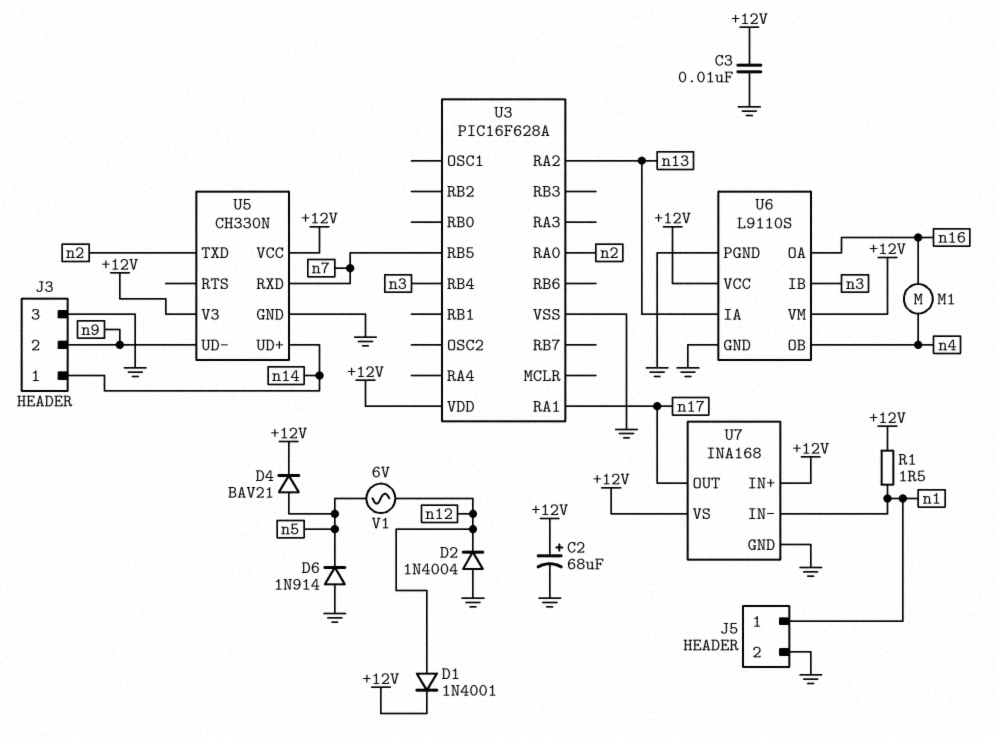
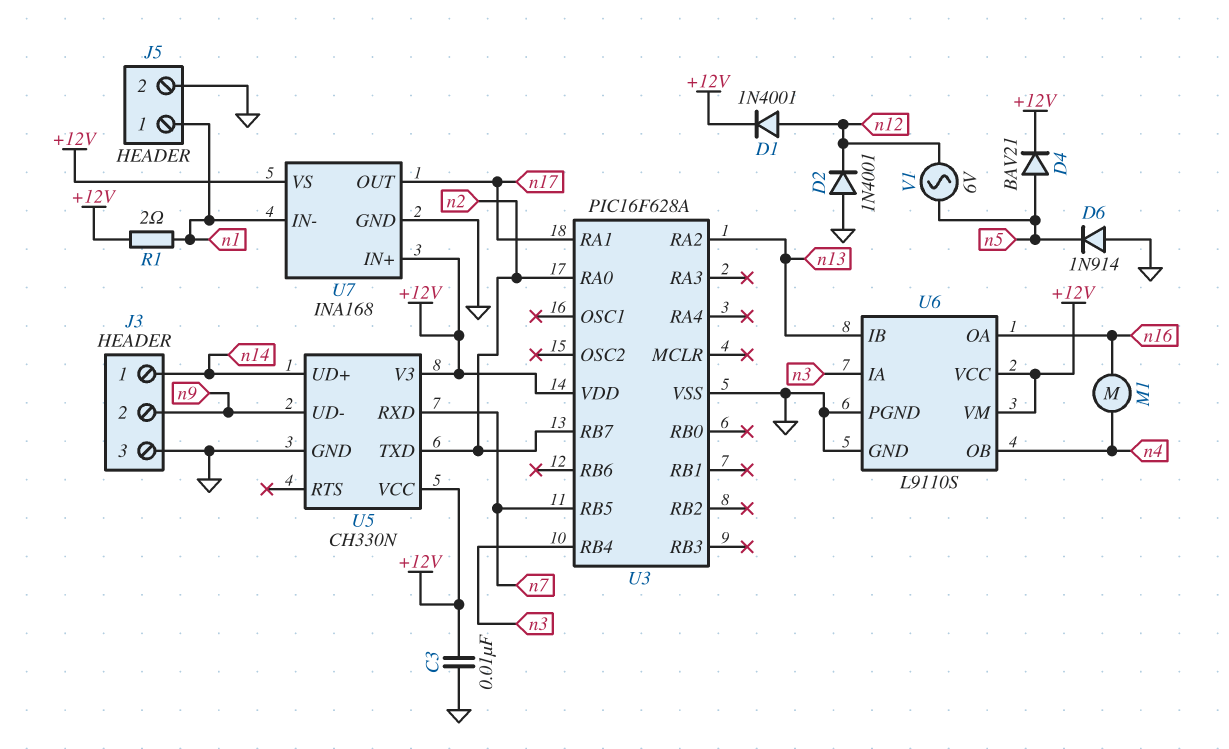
C2: 68uF (plus +12V, minus GND) -> none
D2: diode 1N4004 (A GND, K n12) -> diode 1N4001 (A GND, K n12)
R1: 1.5 (+12V, n1) -> 2 (+12V, n1)
U3 pin RB7: none -> n2
U6 pin IA: n13 -> n3
U6 pin IB: n3 -> n13

